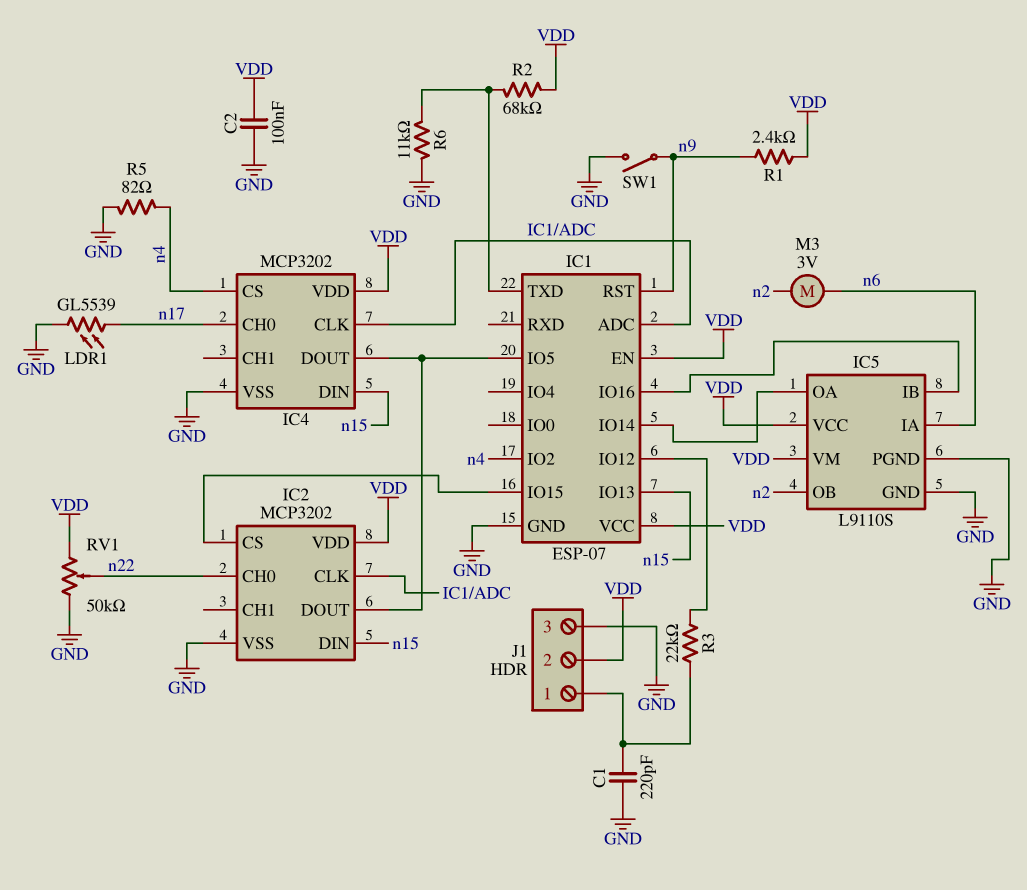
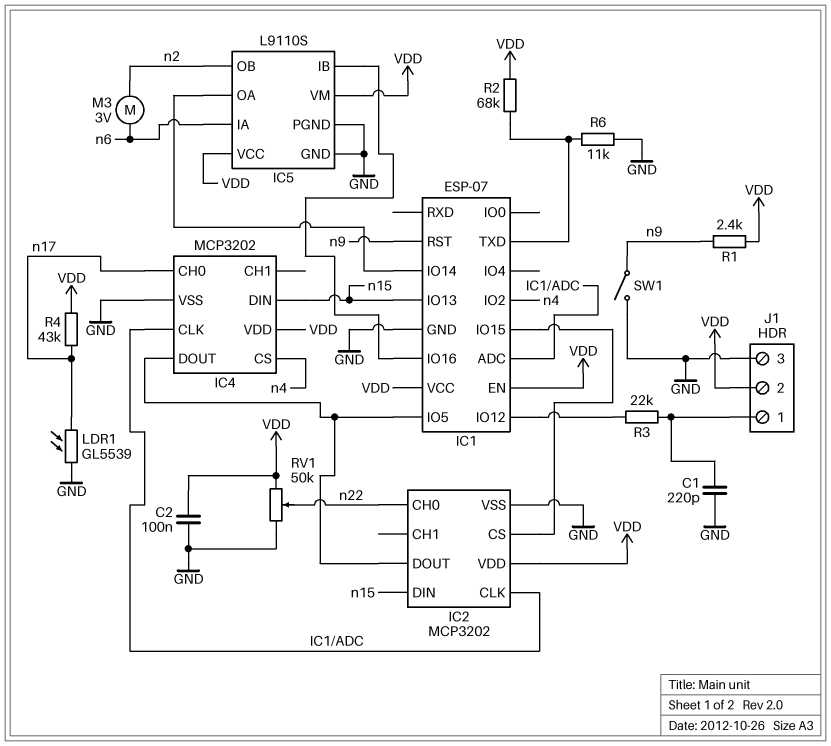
R4: none -> 43k (VDD, n17)
R5: 82 (GND, n4) -> none

